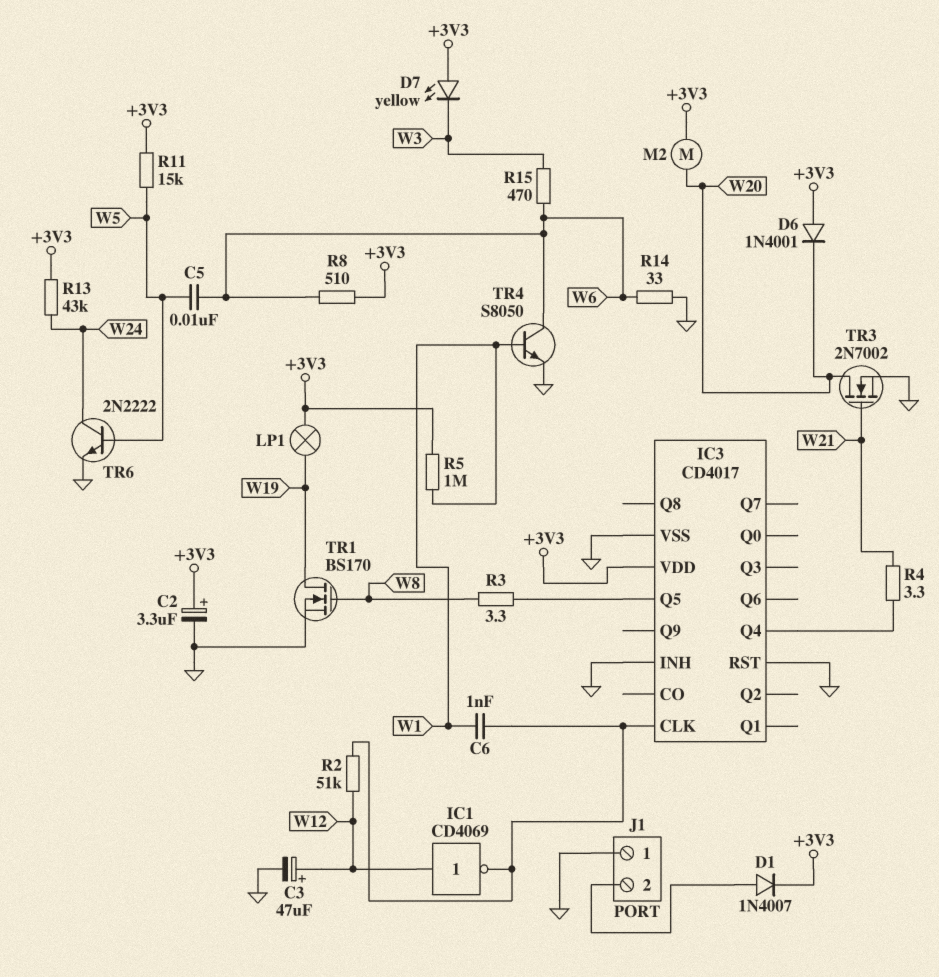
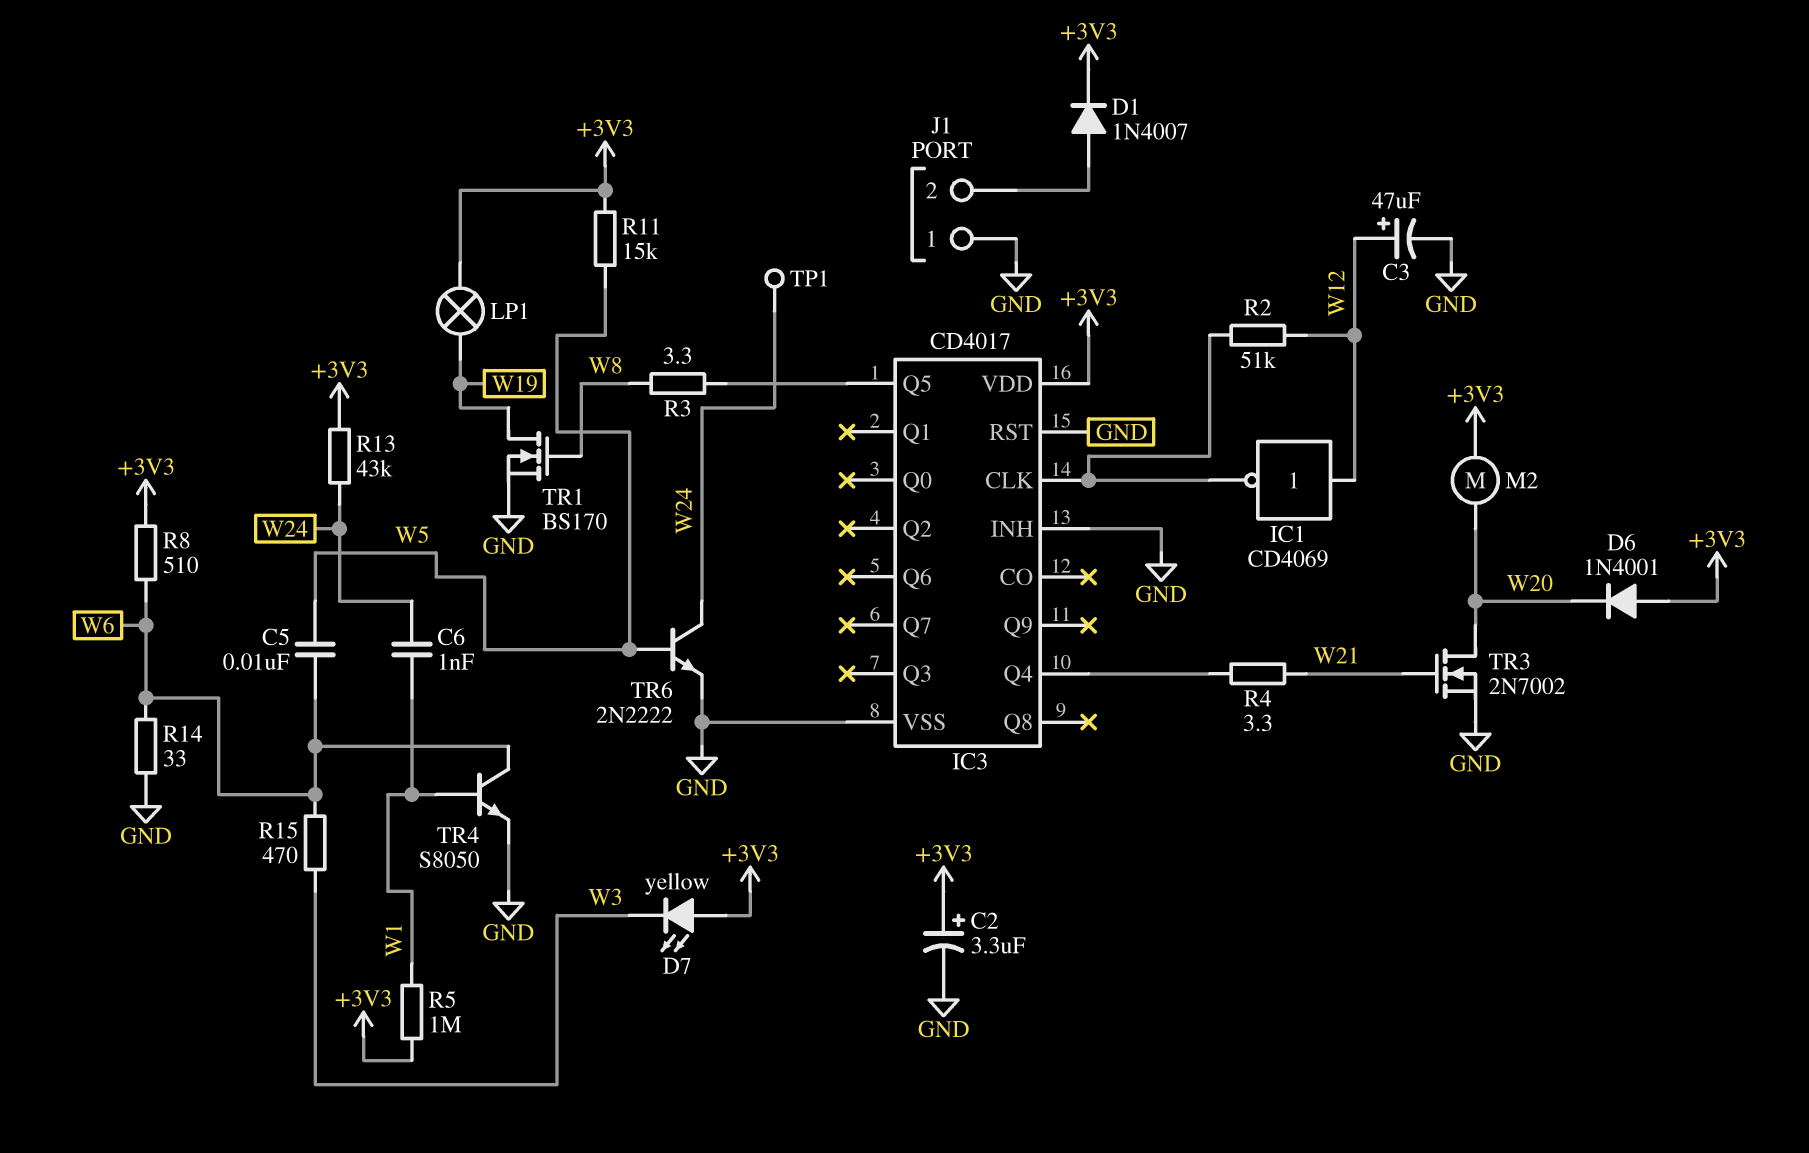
C6: 1nF (IC3/CLK, W1) -> 1nF (W1, W24)
TP1: none -> test point (W24)

